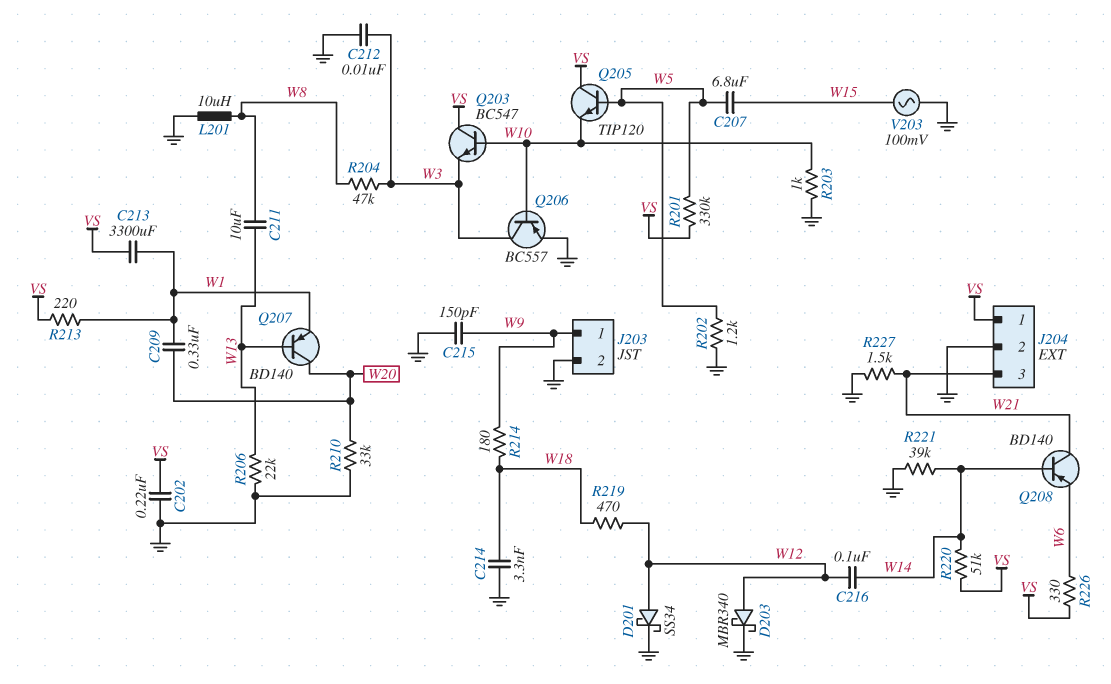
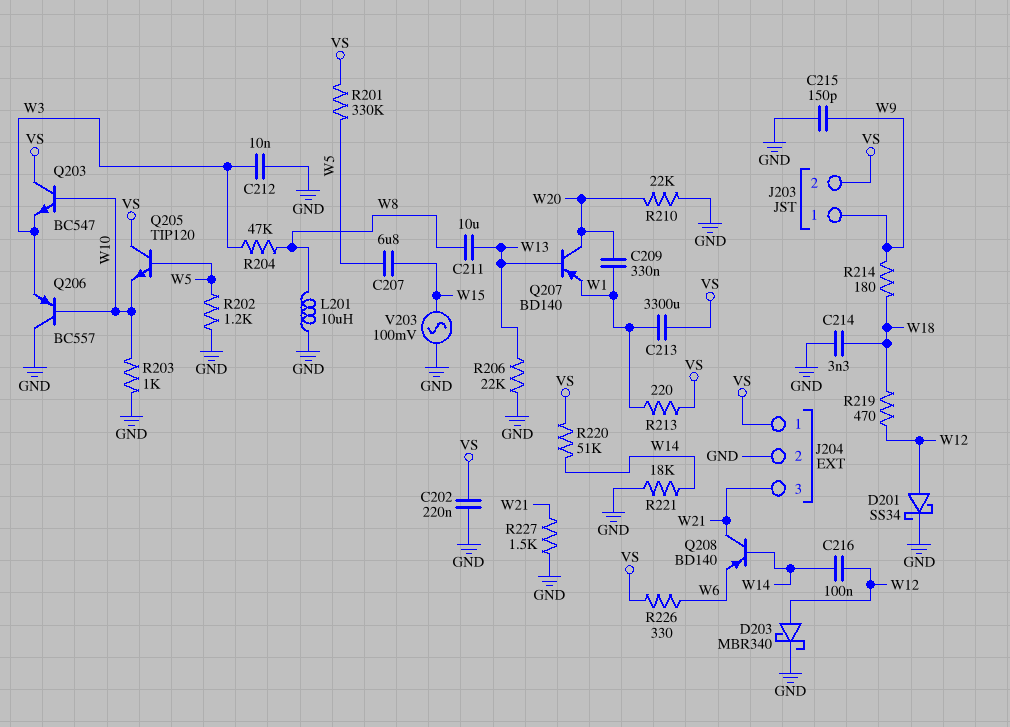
J203 pin 2: GND -> VS
Q206: PNP BC557 (B W10, C W3, E GND) -> PNP BC557 (B W10, C GND, E W3)
R210: 33k (GND, W20) -> 22k (GND, W20)
R221: 39k (GND, W14) -> 18k (GND, W14)

